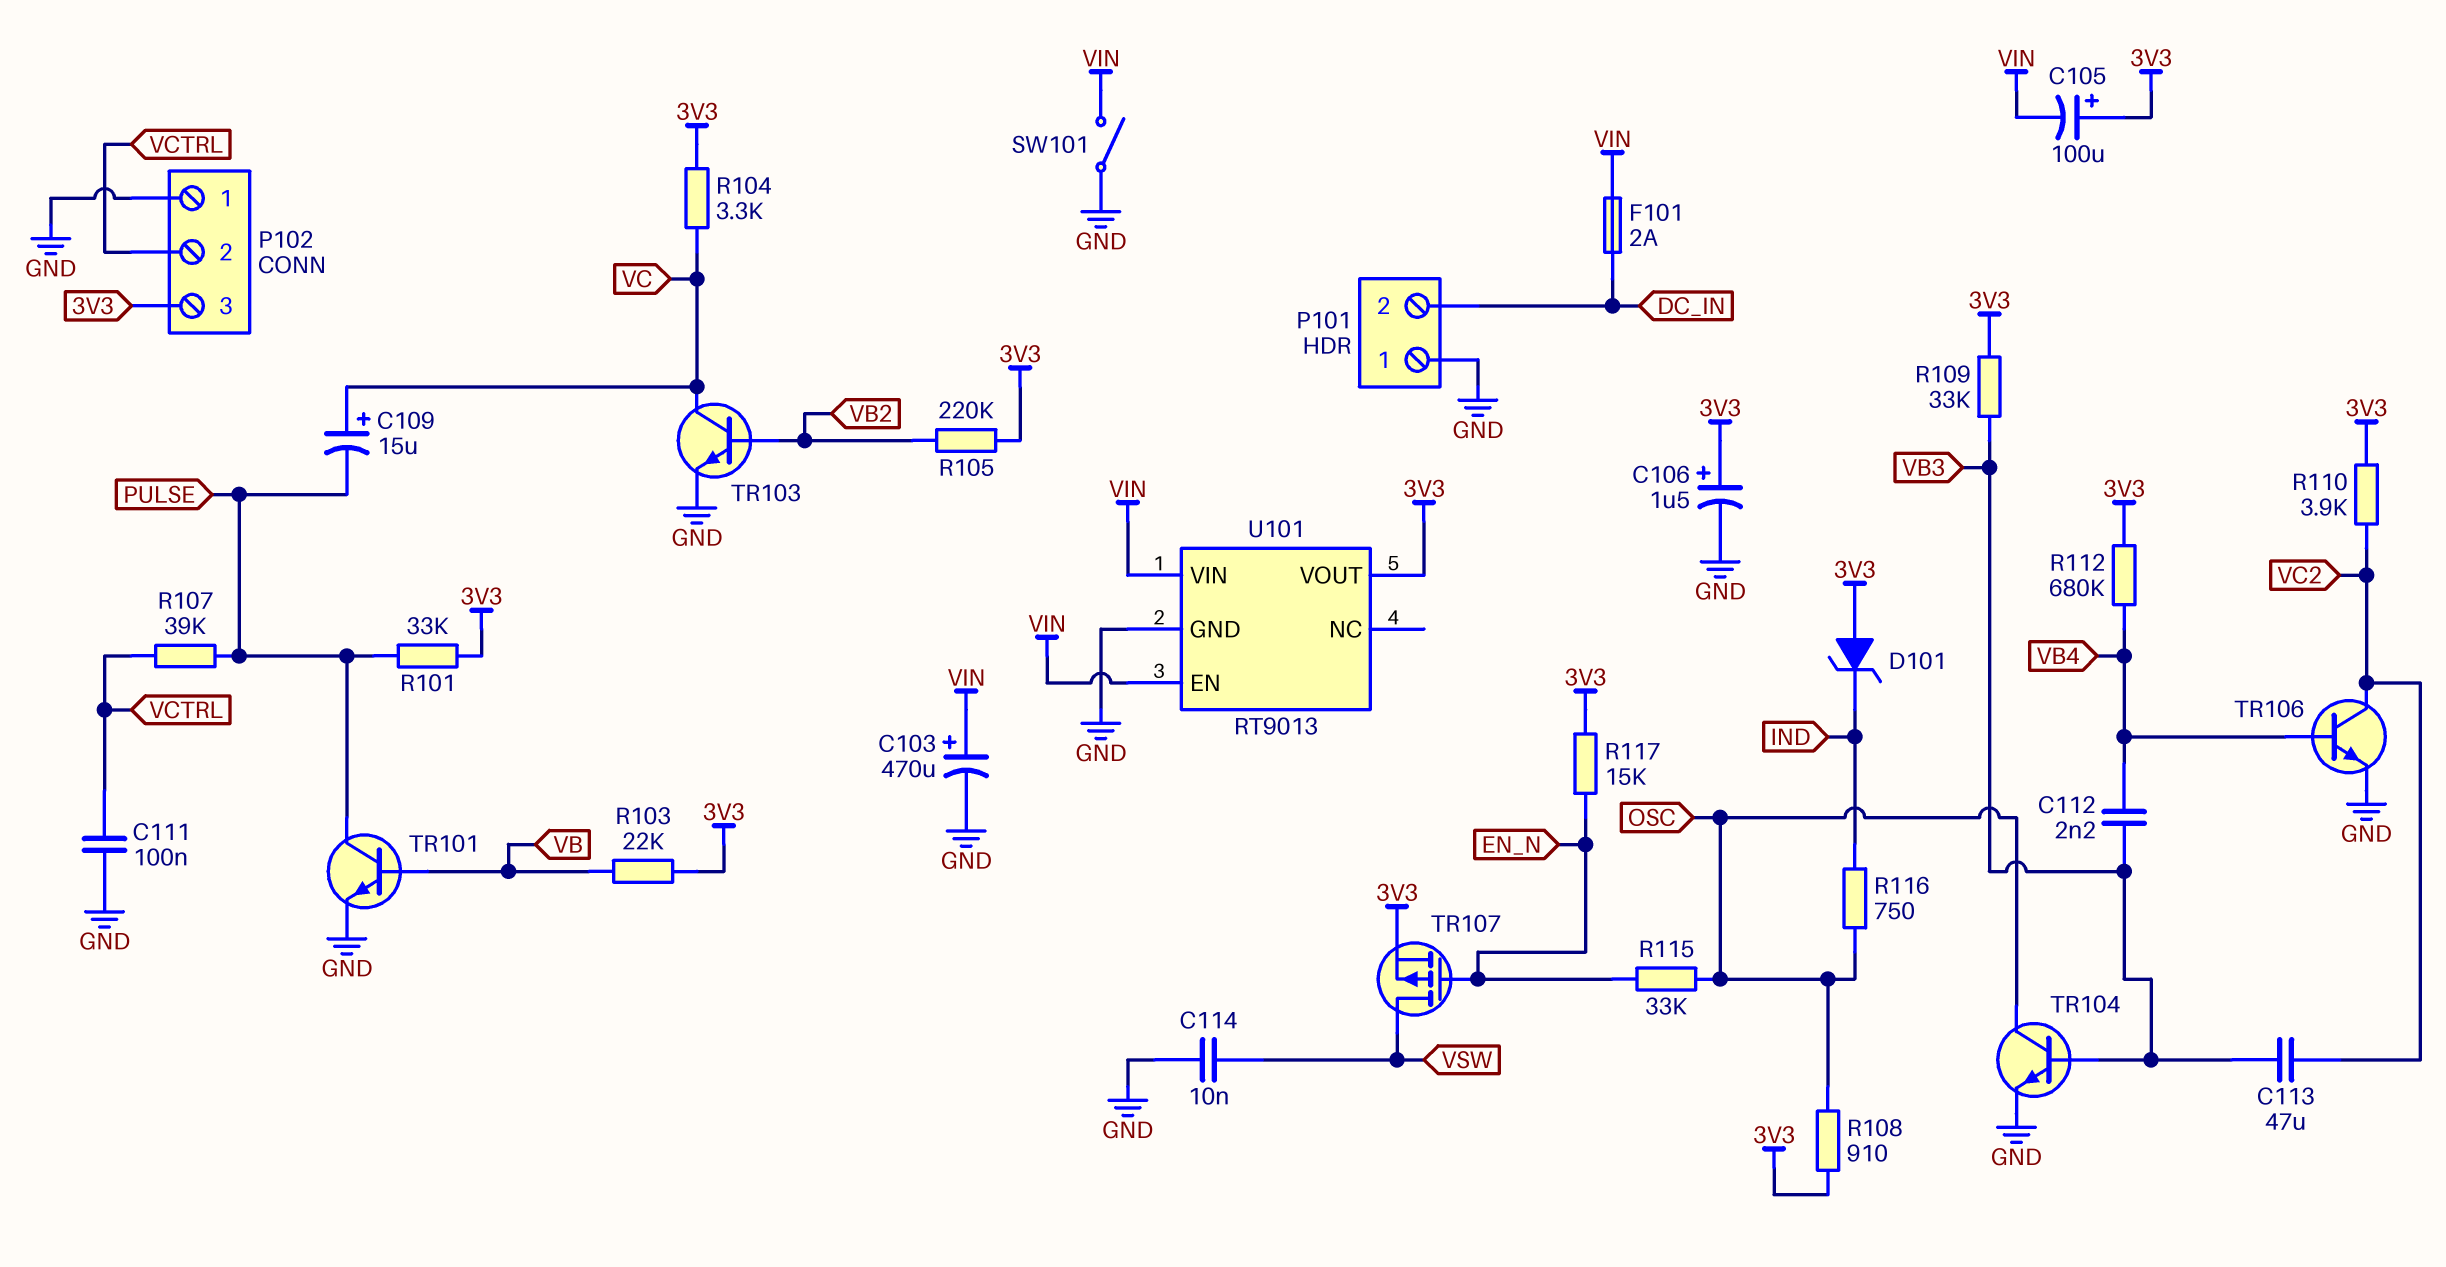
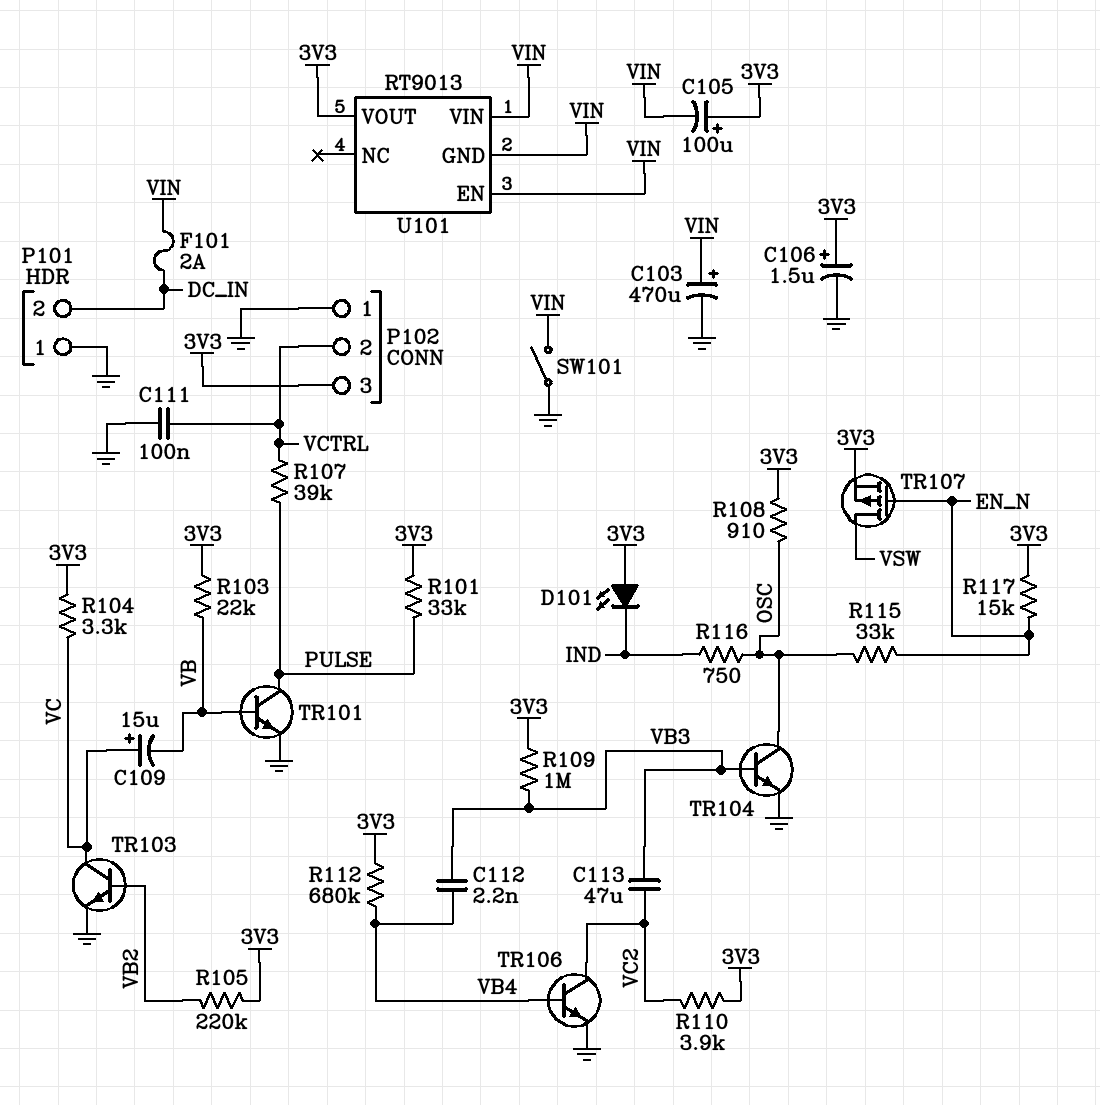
C109: 15uF (plus VC, minus PULSE) -> 15uF (plus VC, minus VB)
C114: 10nF (GND, VSW) -> none
D101: zener (A 3V3, K IND) -> LED (A 3V3, K IND)
R109: 33k (3V3, VB3) -> 1M (3V3, VB3)
U101 pin GND: GND -> VIN

